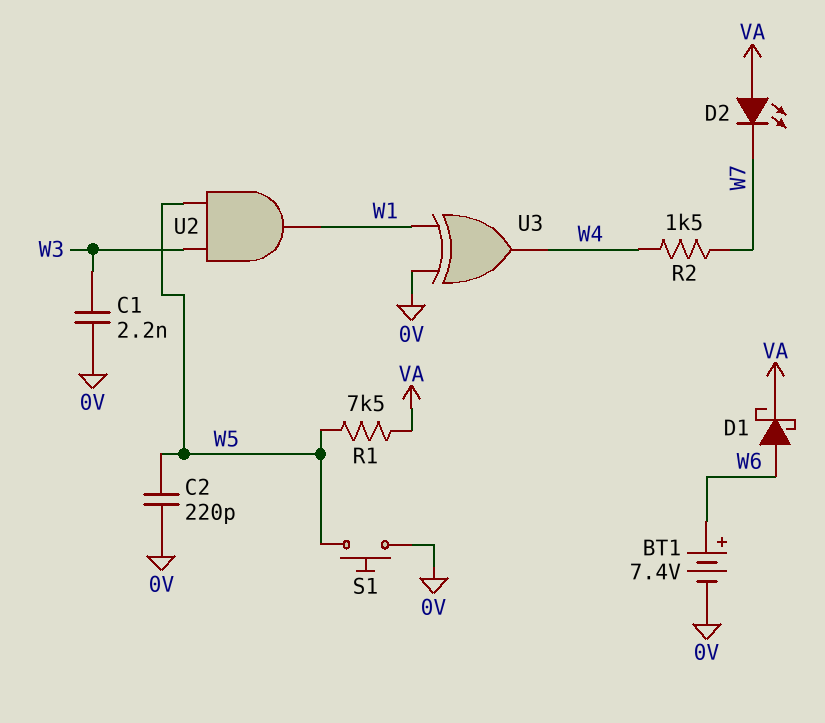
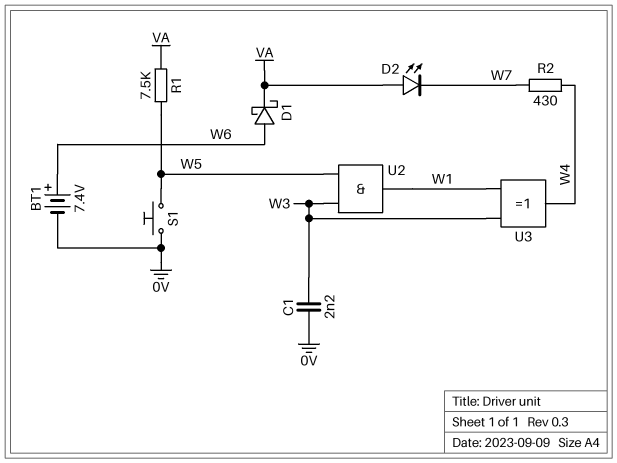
C2: 220pF (0V, W5) -> none
R2: 1.5k (W4, W7) -> 430 (W4, W7)
U3: XOR (in 0V, in W1, out W4) -> XOR (in W1, in W3, out W4)

